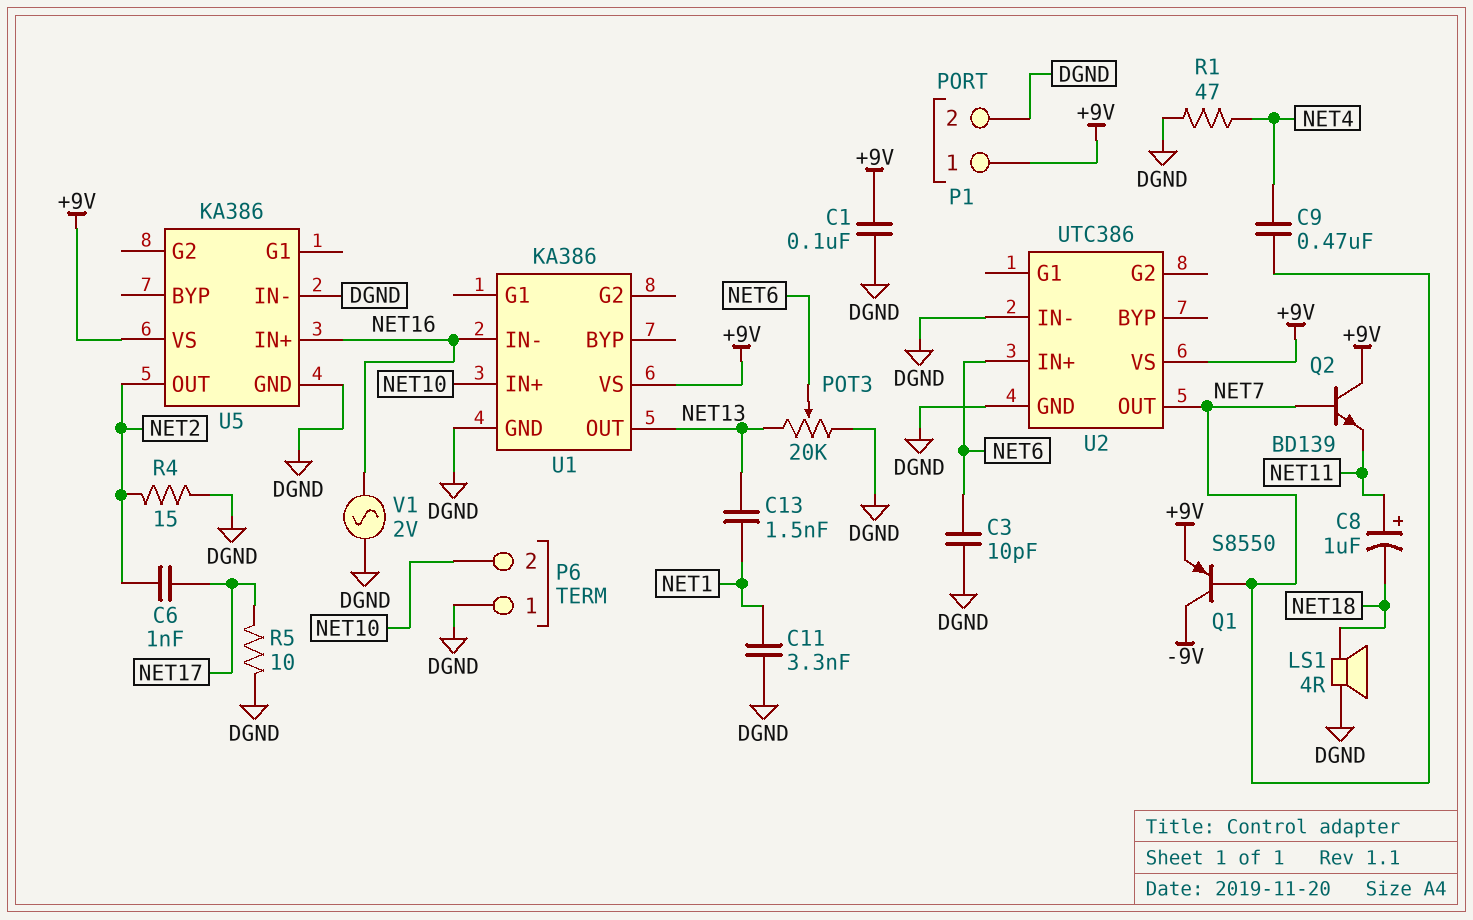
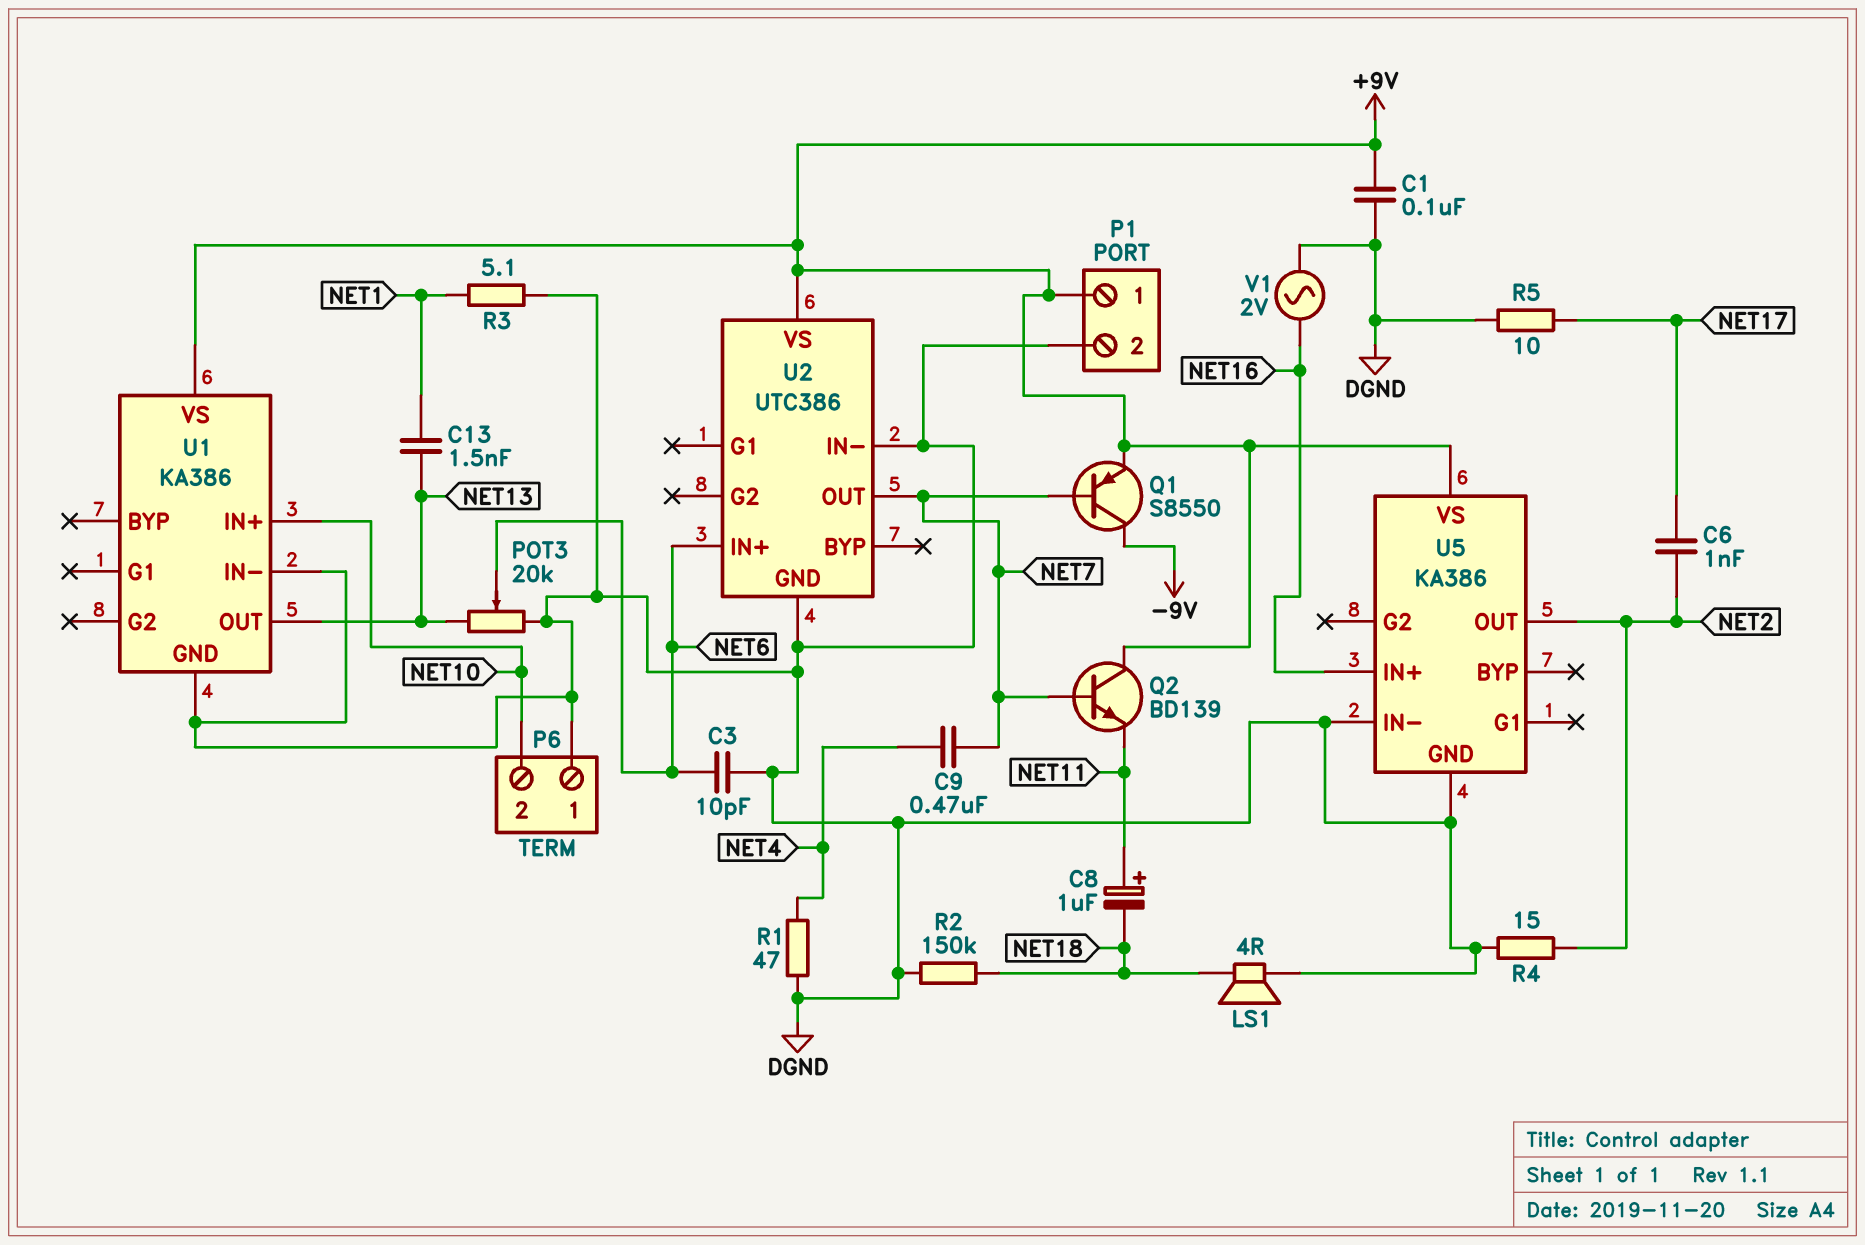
C11: 3.3nF (DGND, NET1) -> none
R2: none -> 150k (DGND, NET18)
R3: none -> 5.1 (DGND, NET1)
U1 pin IN-: NET16 -> DGND

